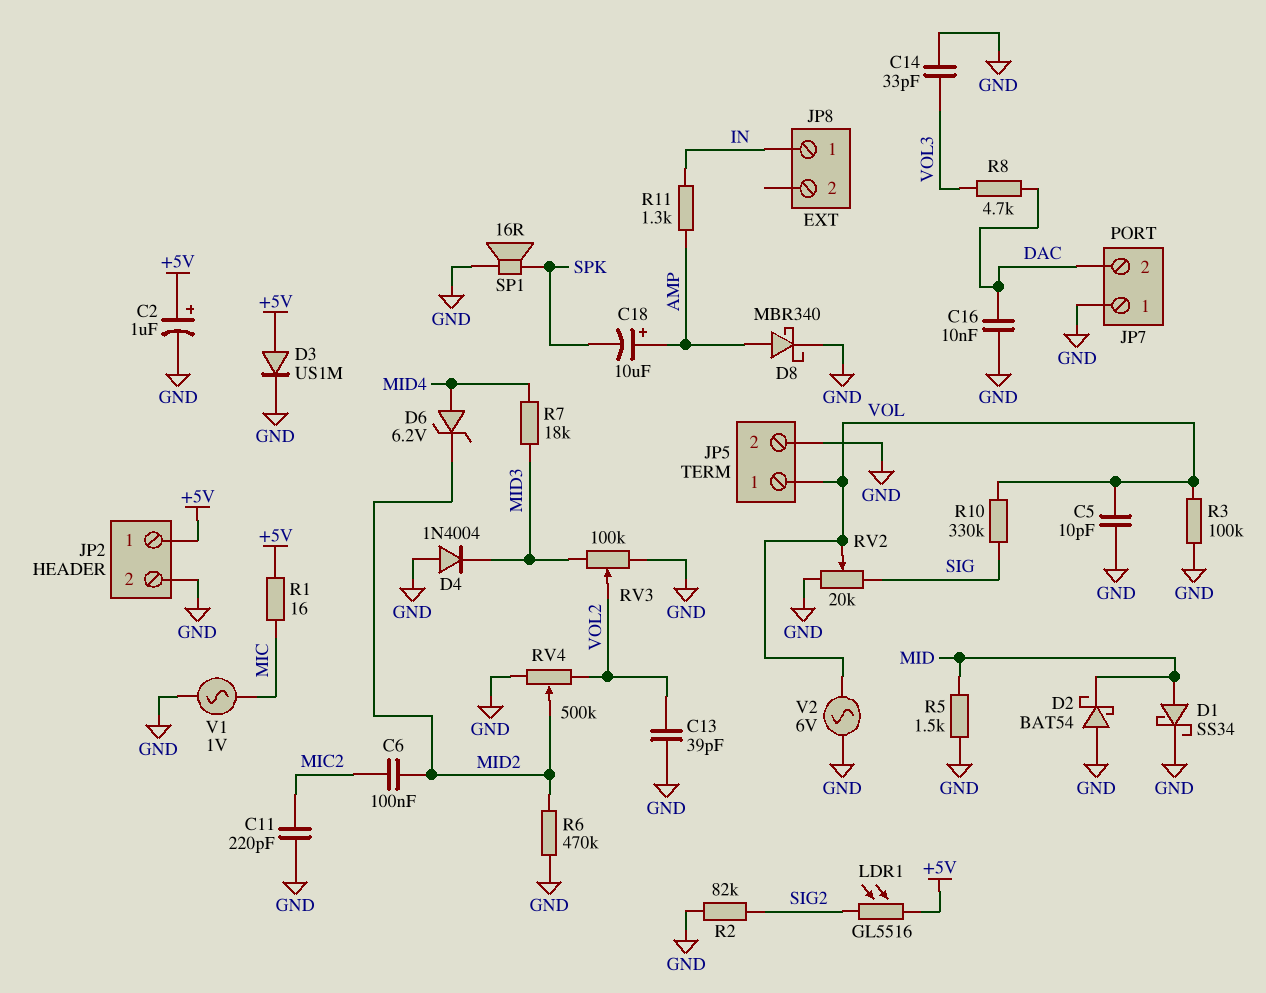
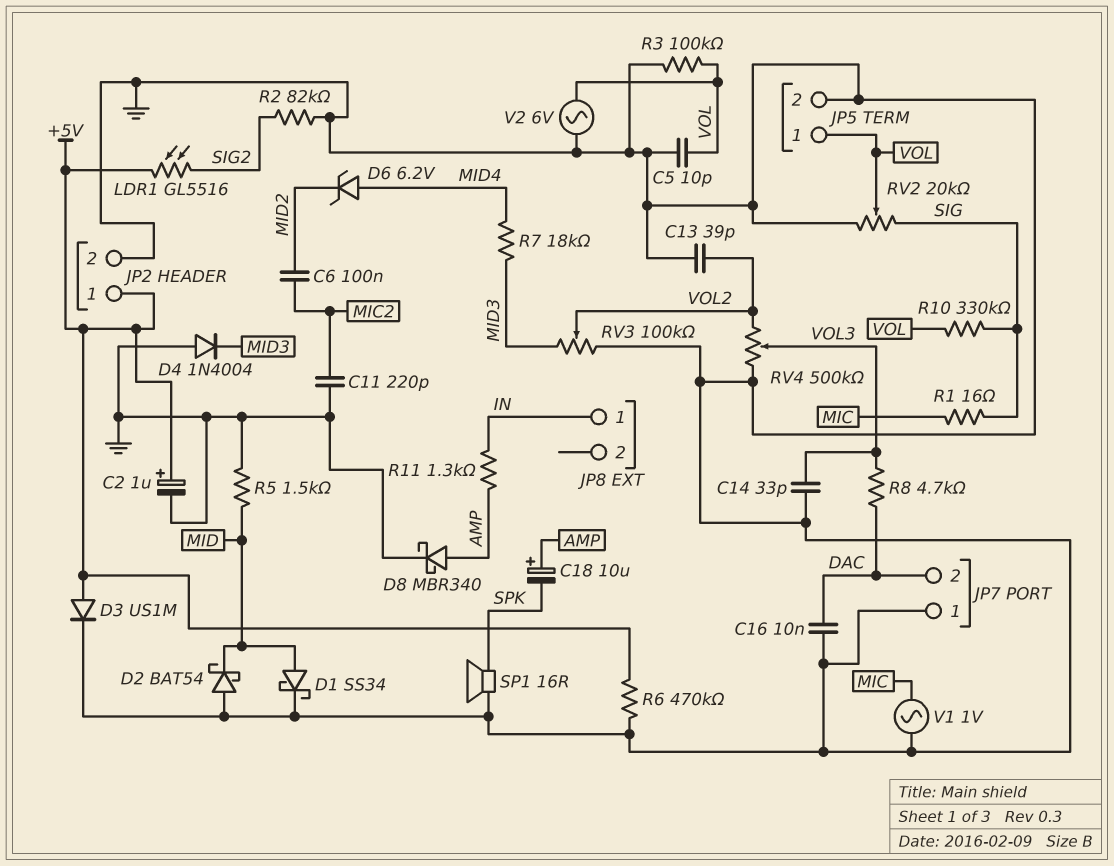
R1: 16 (+5V, MIC) -> 16 (MIC, SIG)
R6: 470k (GND, MID2) -> 470k (+5V, GND)
RV4: 500k (GND, VOL2, wiper MID2) -> 500k (GND, VOL2, wiper VOL3)

